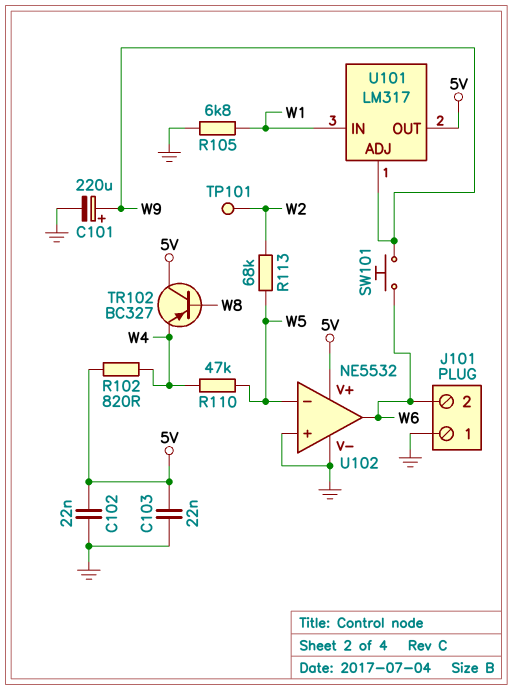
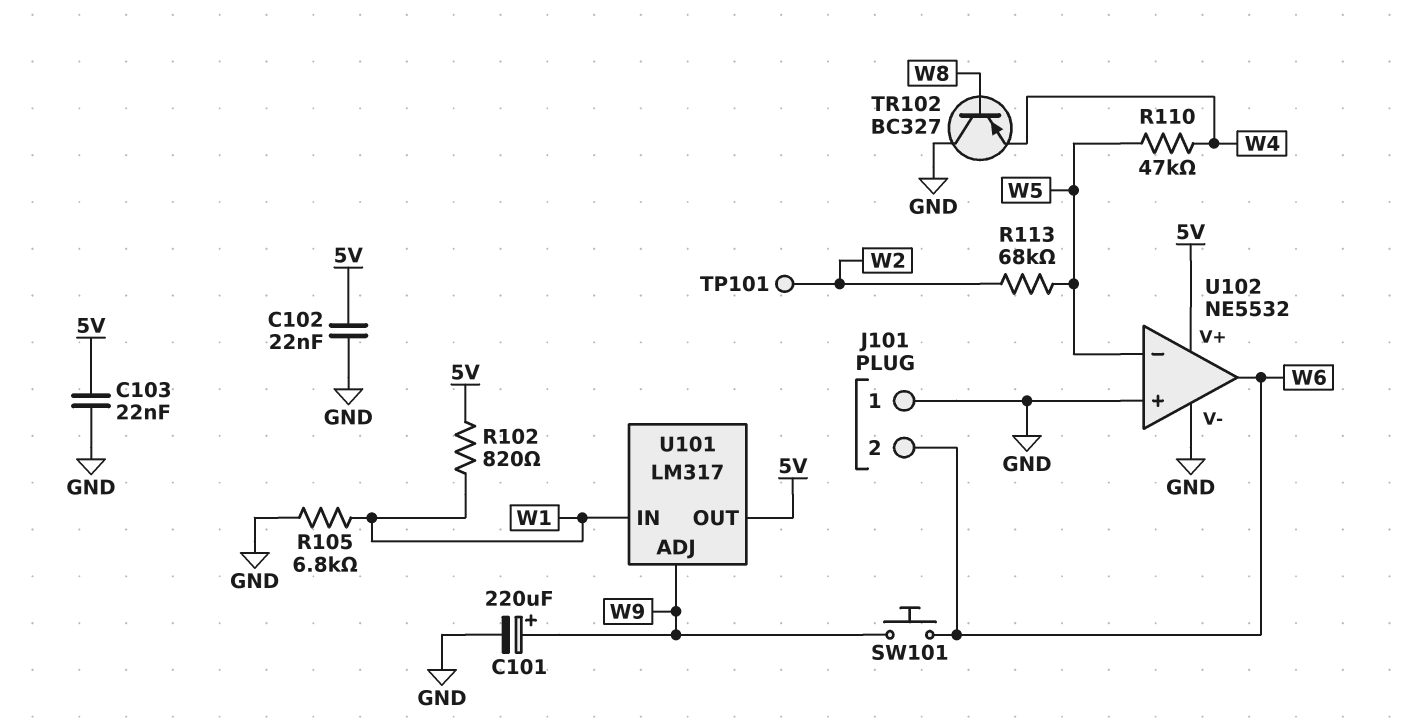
R102: 820 (5V, W4) -> 820 (5V, W1)
TR102: PNP BC327 (B W8, C 5V, E W4) -> PNP BC327 (B W8, C GND, E W4)

